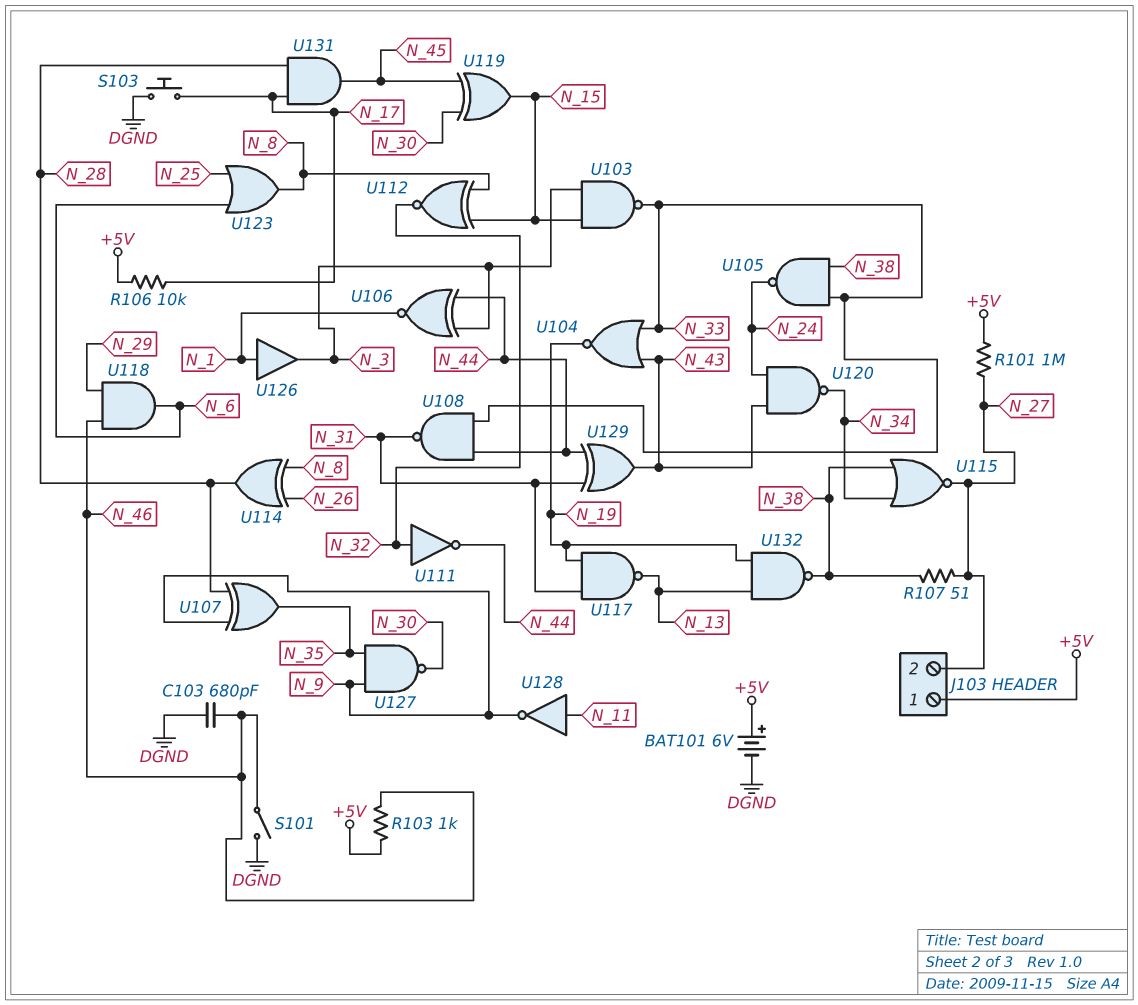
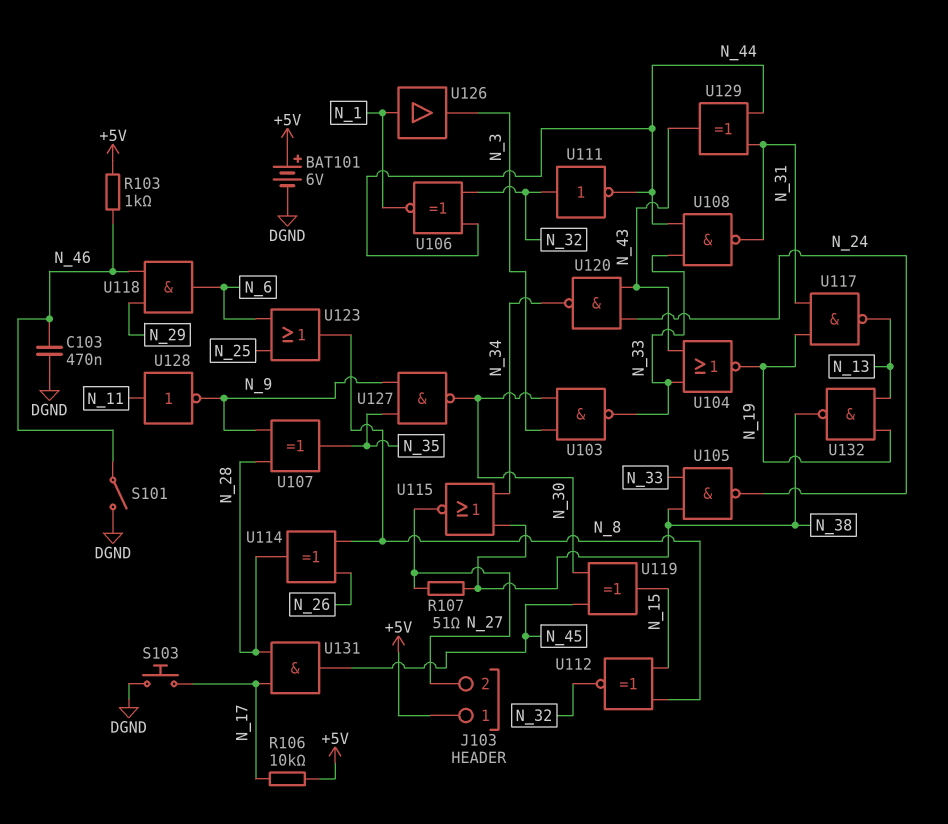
C103: 680pF (DGND, N_46) -> 470nF (DGND, N_46)
R101: 1M (+5V, N_27) -> none
U103: NAND (in N_3, in N_15, out N_33) -> NAND (in N_3, in N_30, out N_33)
U106: XNOR (in N_3, in N_44, out N_1) -> XNOR (in N_32, in N_44, out N_1)

